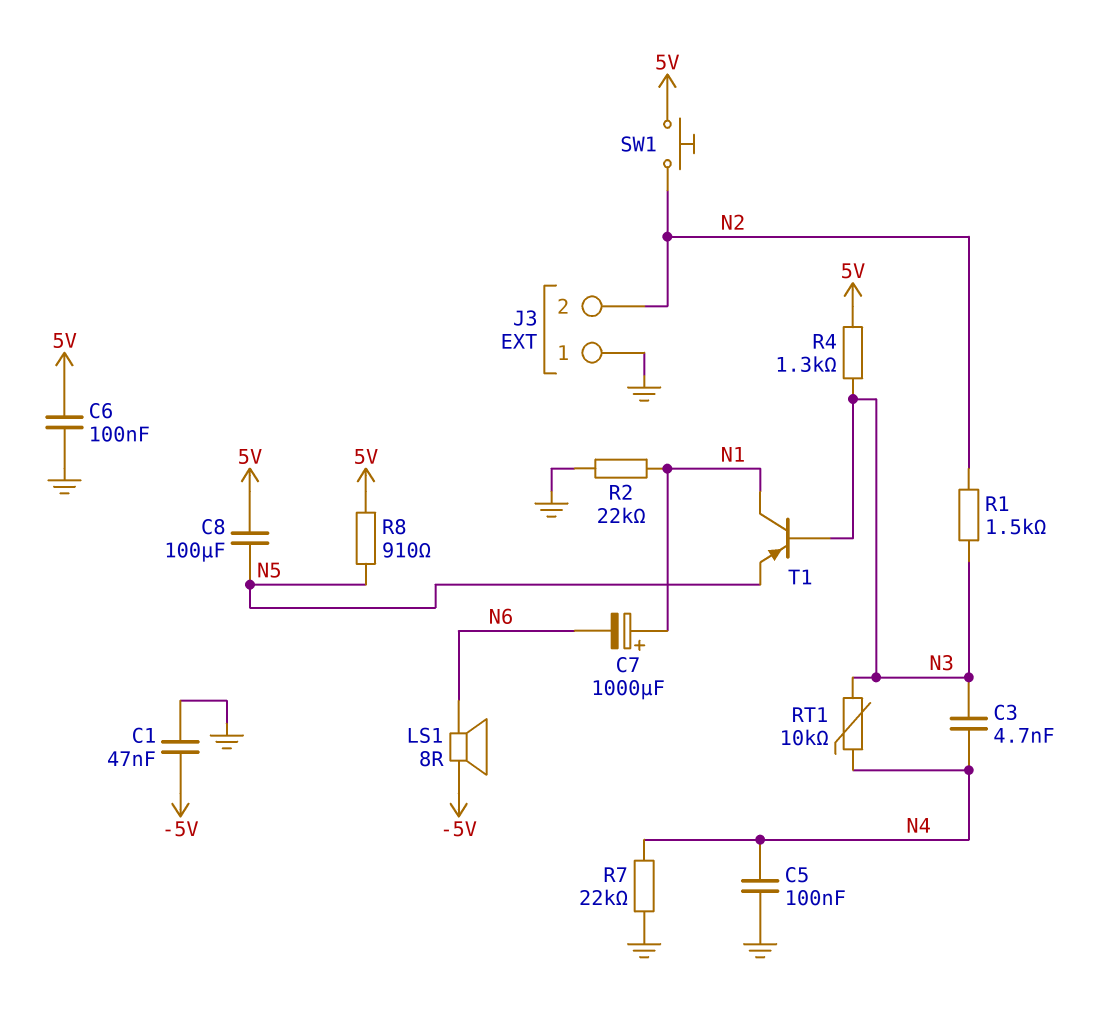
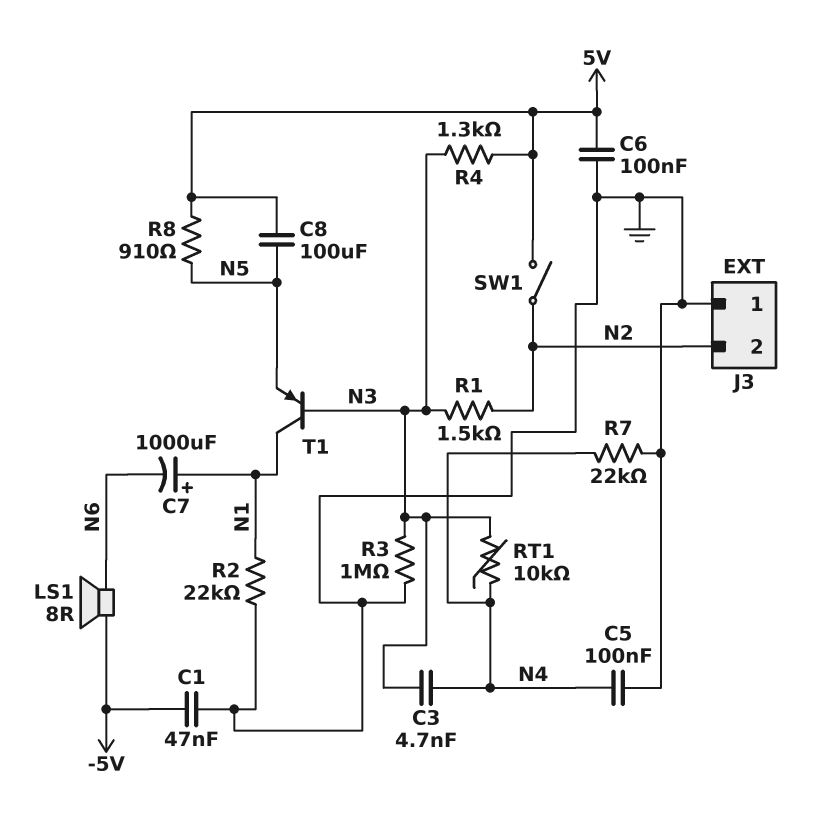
R3: none -> 1M (GND, N3)
SW1: button (5V, N2) -> switch (5V, N2)

